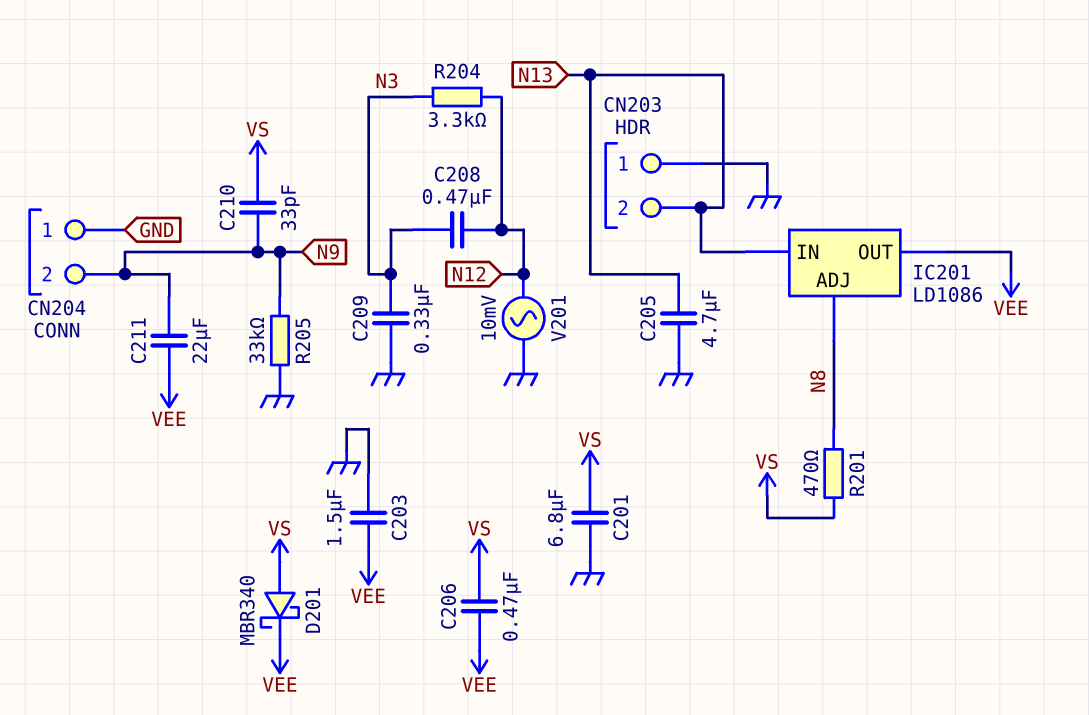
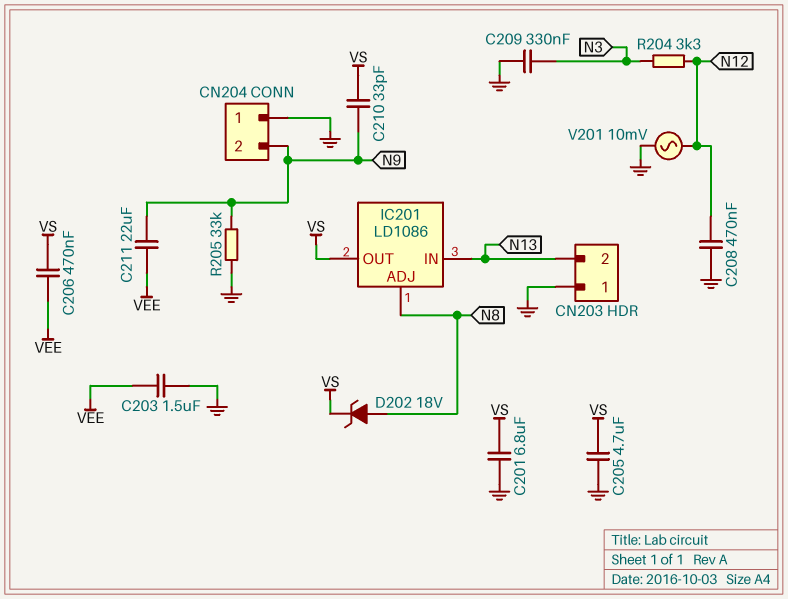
C205: 4.7uF (GND, N13) -> 4.7uF (GND, VS)
C208: 470nF (N3, N12) -> 470nF (GND, N12)
D201: schottky MBR340 (A VS, K VEE) -> none
D202: none -> zener 18V (A N8, K VS)
IC201 pin OUT: VEE -> VS
R201: 470 (N8, VS) -> none

